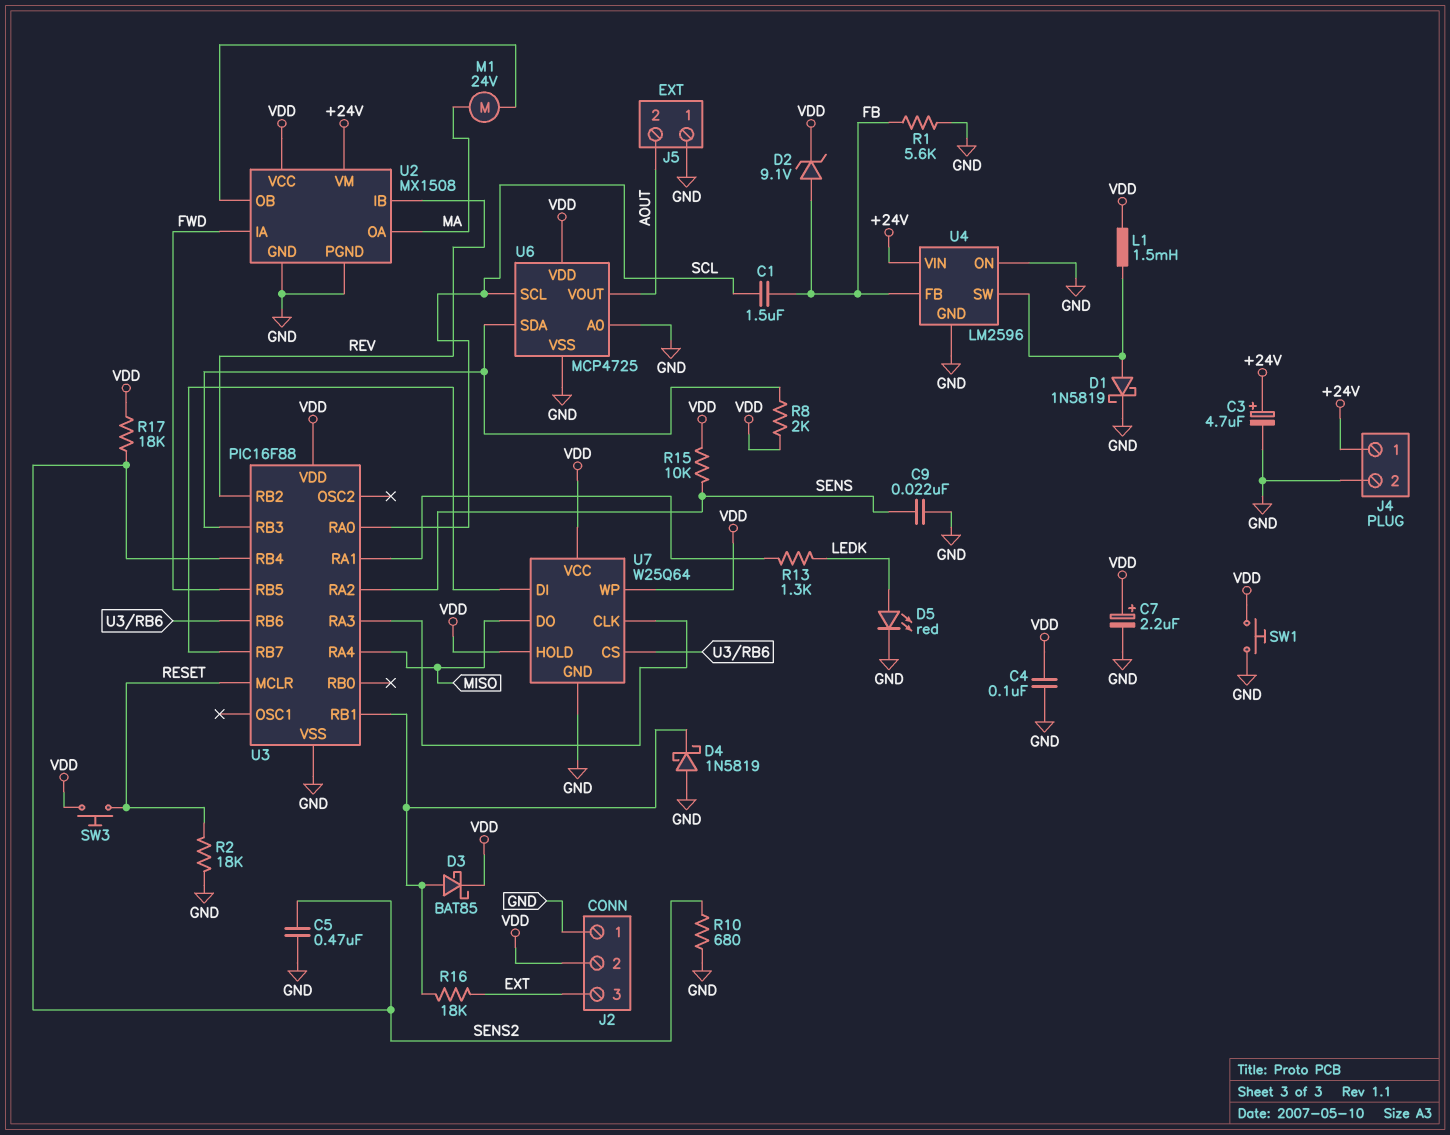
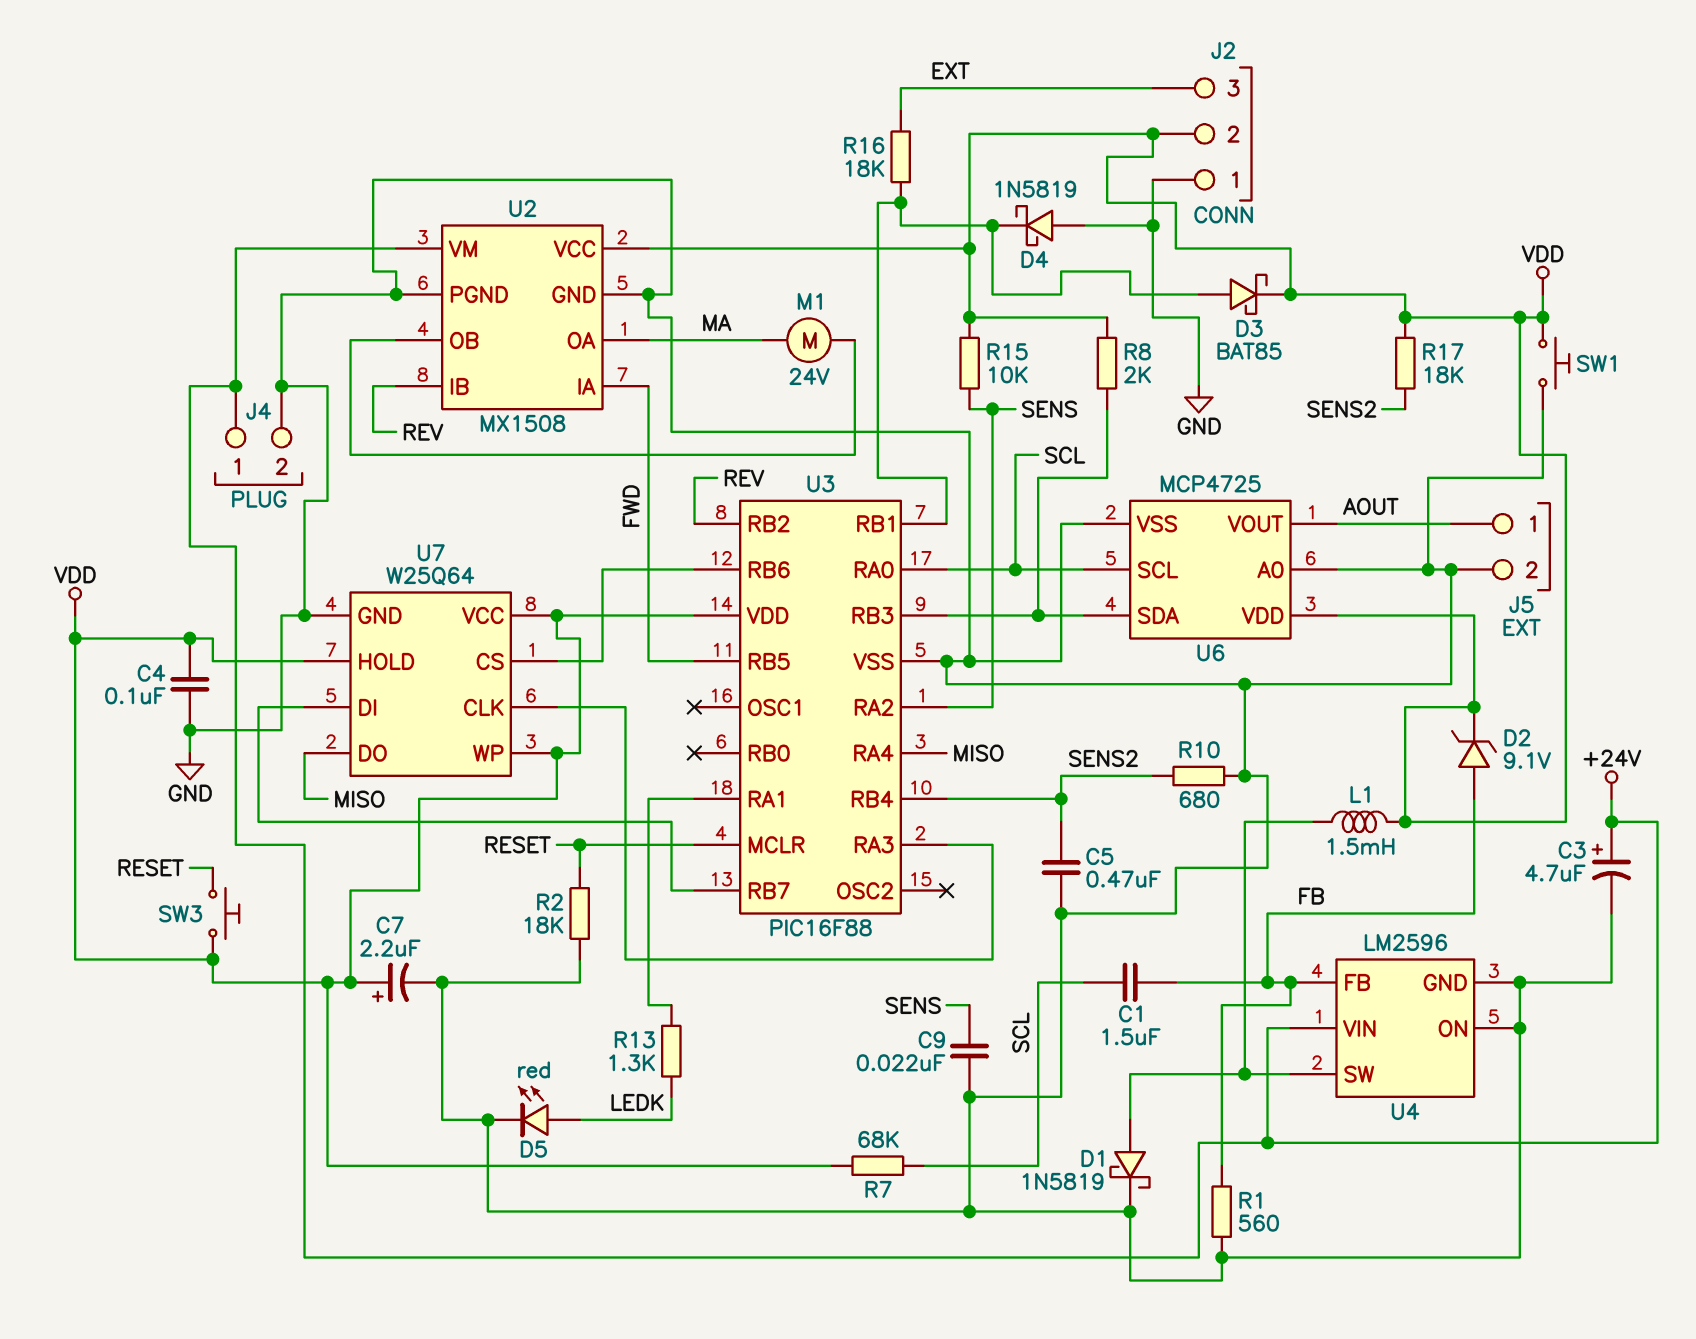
J5 pin 1: GND -> AOUT
J5 pin 2: AOUT -> GND
R1: 5.6k (FB, GND) -> 560 (FB, GND)
R7: none -> 68k (SCL, VDD)

